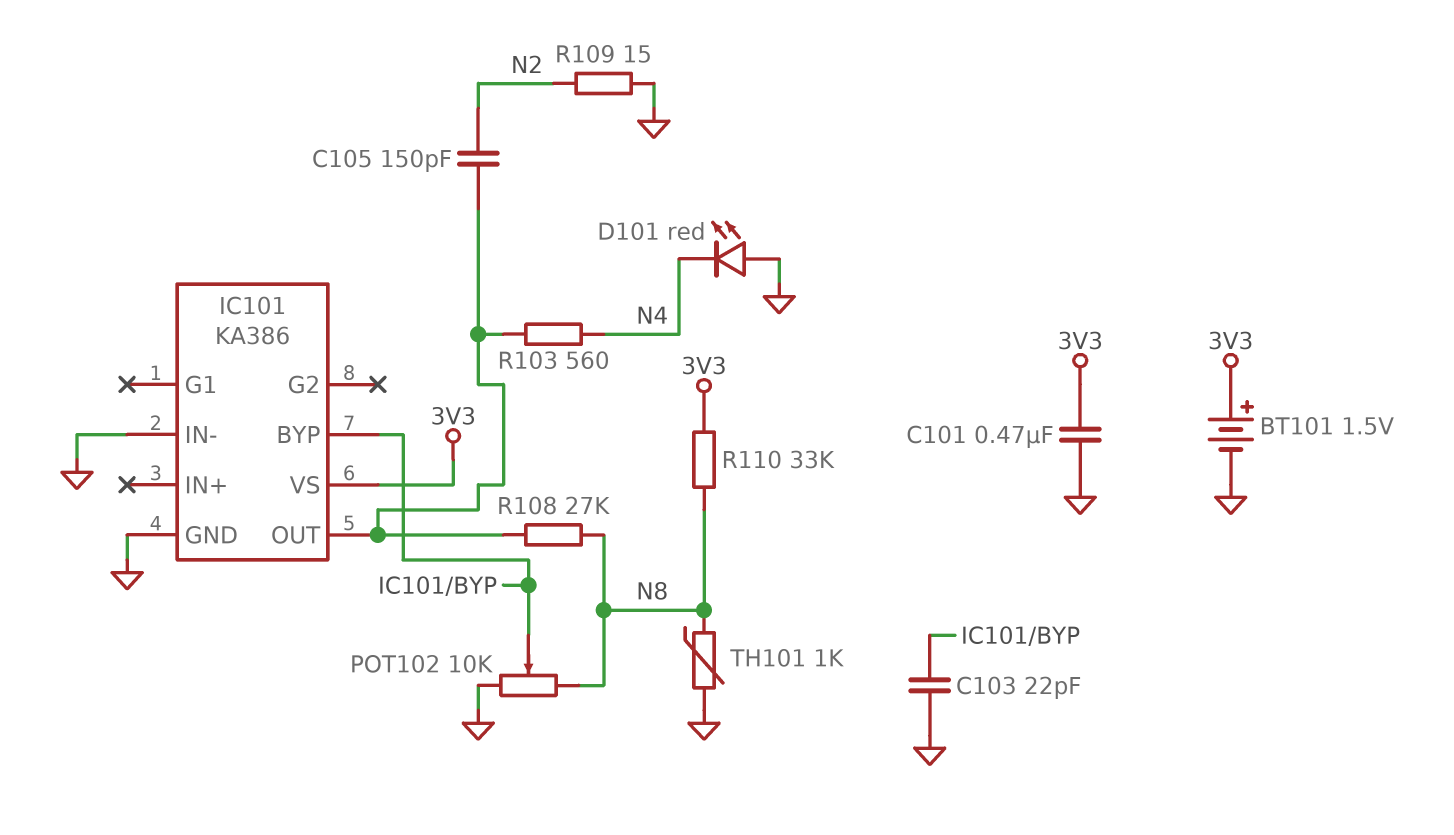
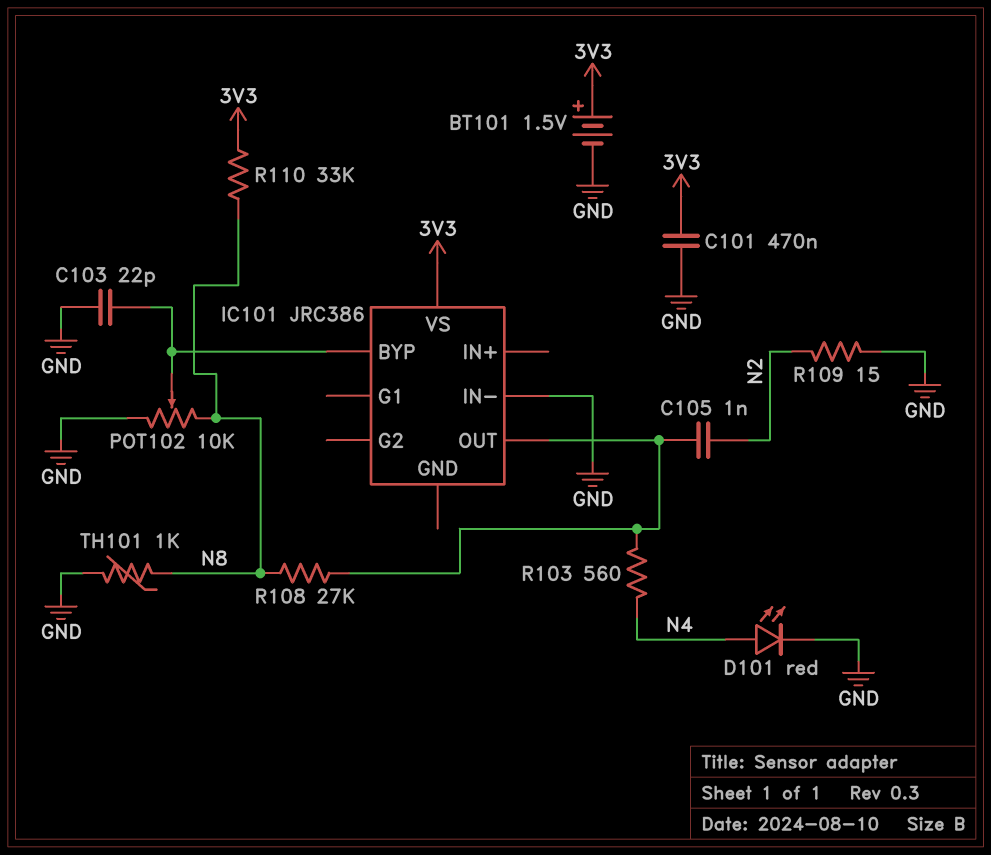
C105: 150pF (IC101/OUT, N2) -> 1nF (IC101/OUT, N2)
D101: LED red (A GND, K N4) -> LED red (A N4, K GND)
IC101: KA386 -> JRC386
IC101 pin GND: GND -> none

